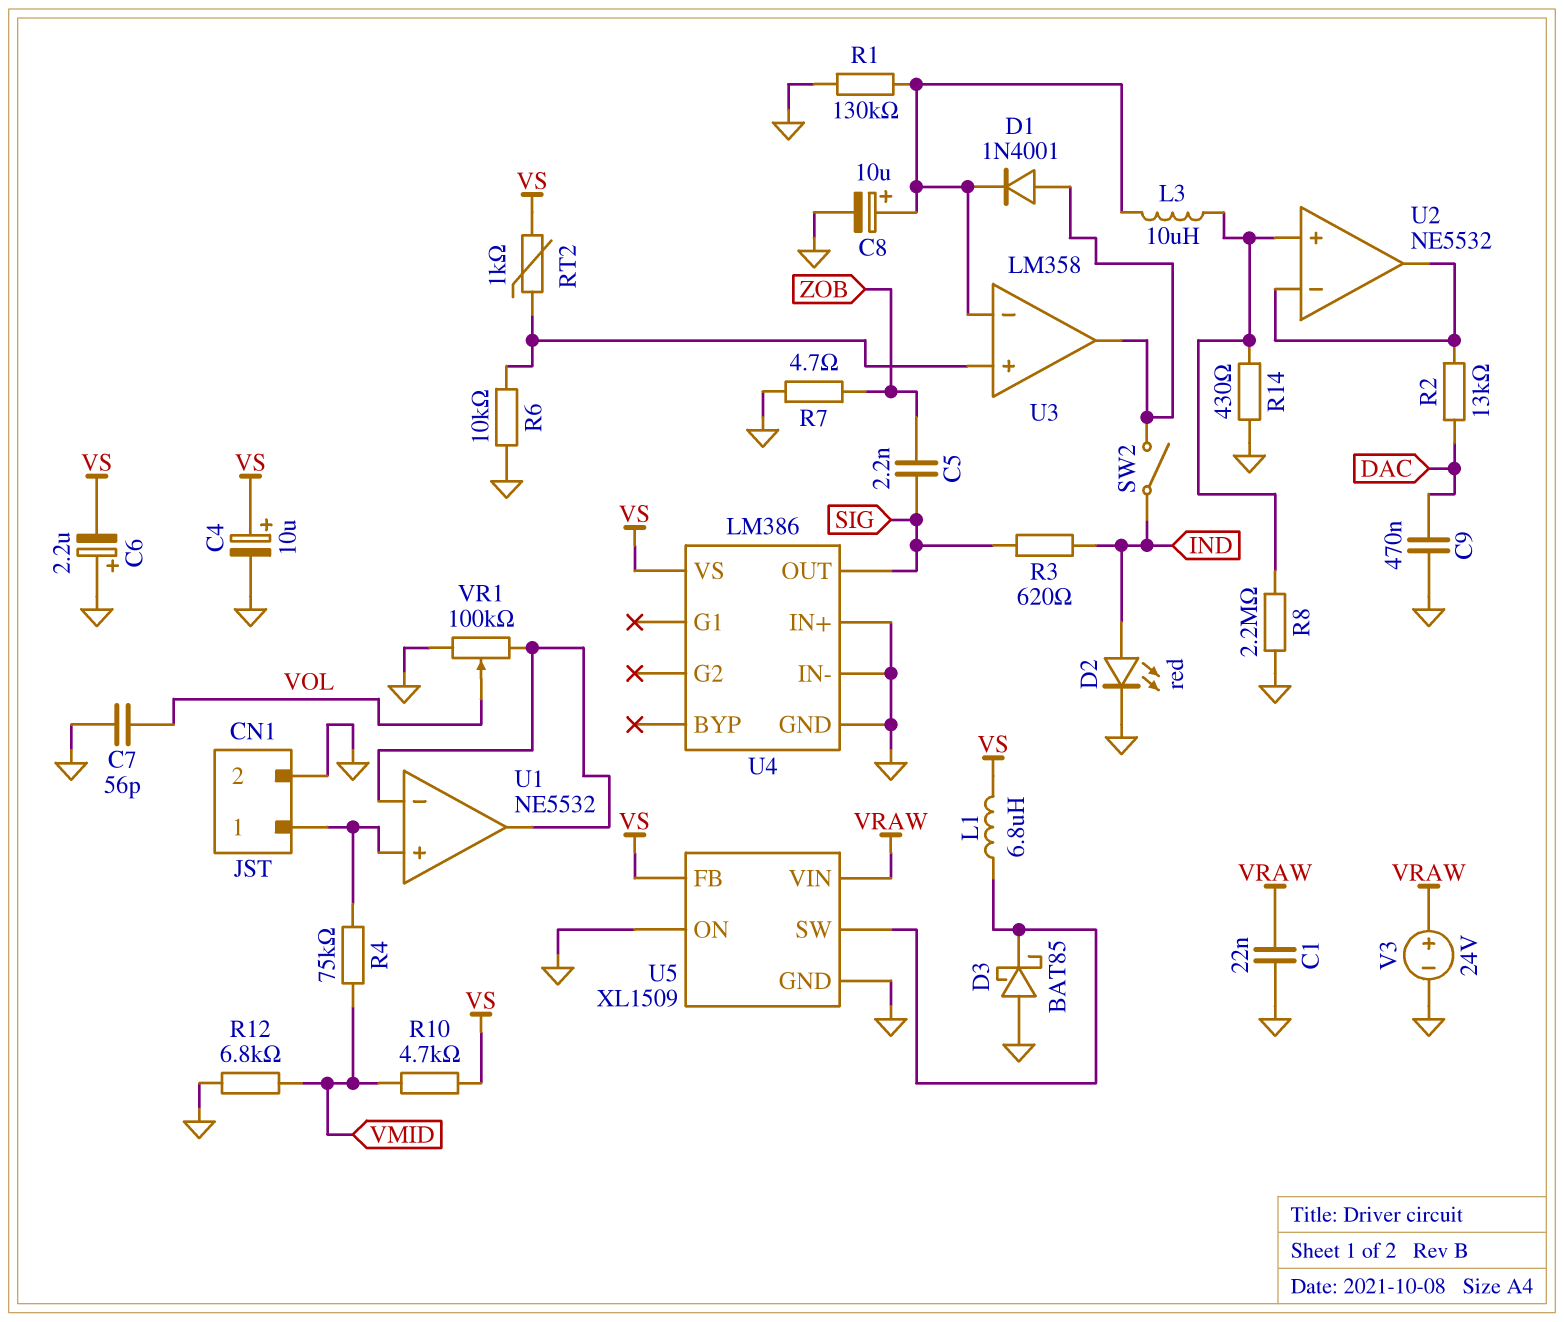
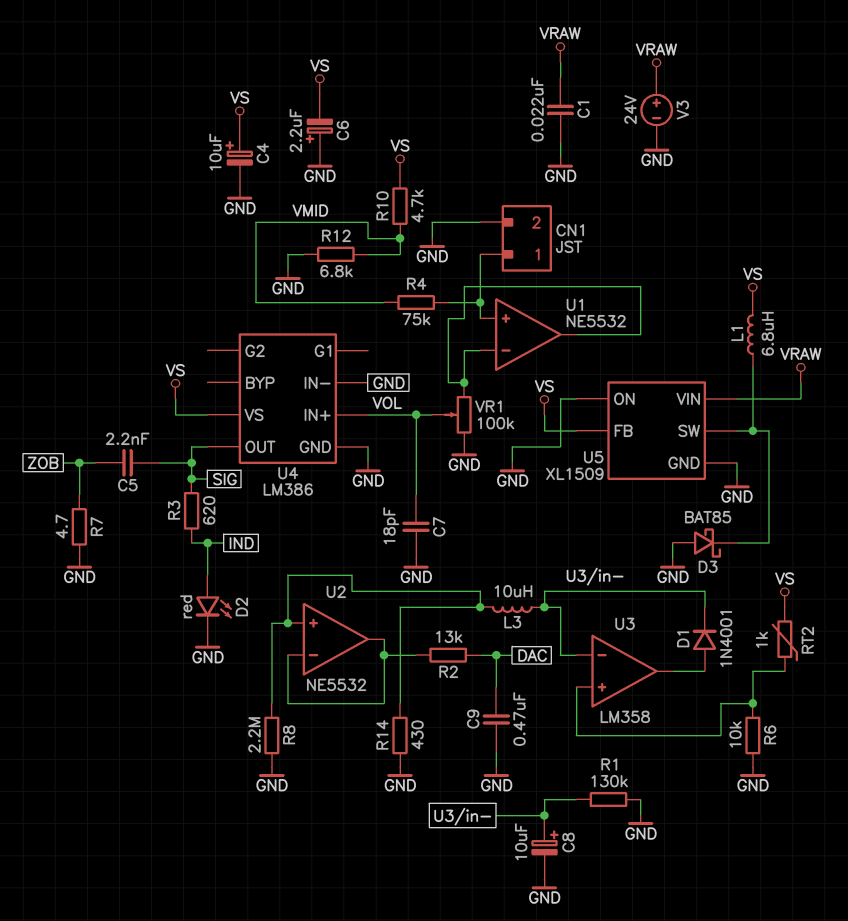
C7: 56pF (GND, VOL) -> 18pF (GND, VOL)
SW2: switch (IND, U3/out) -> none
U4 pin IN+: GND -> VOL

